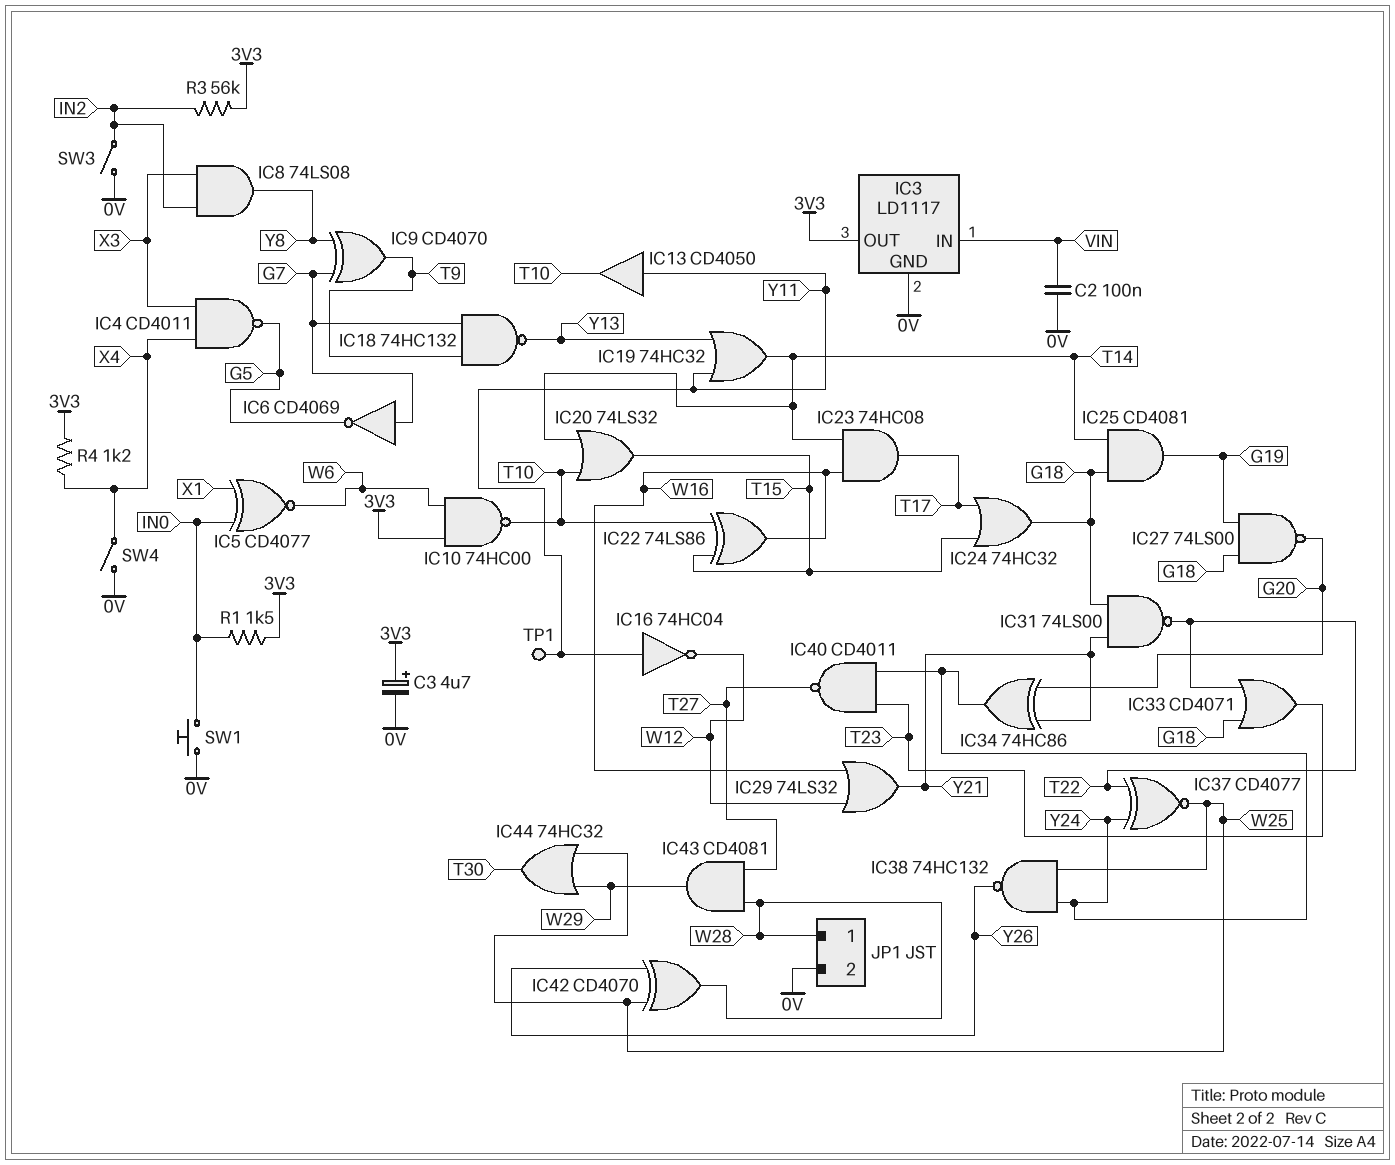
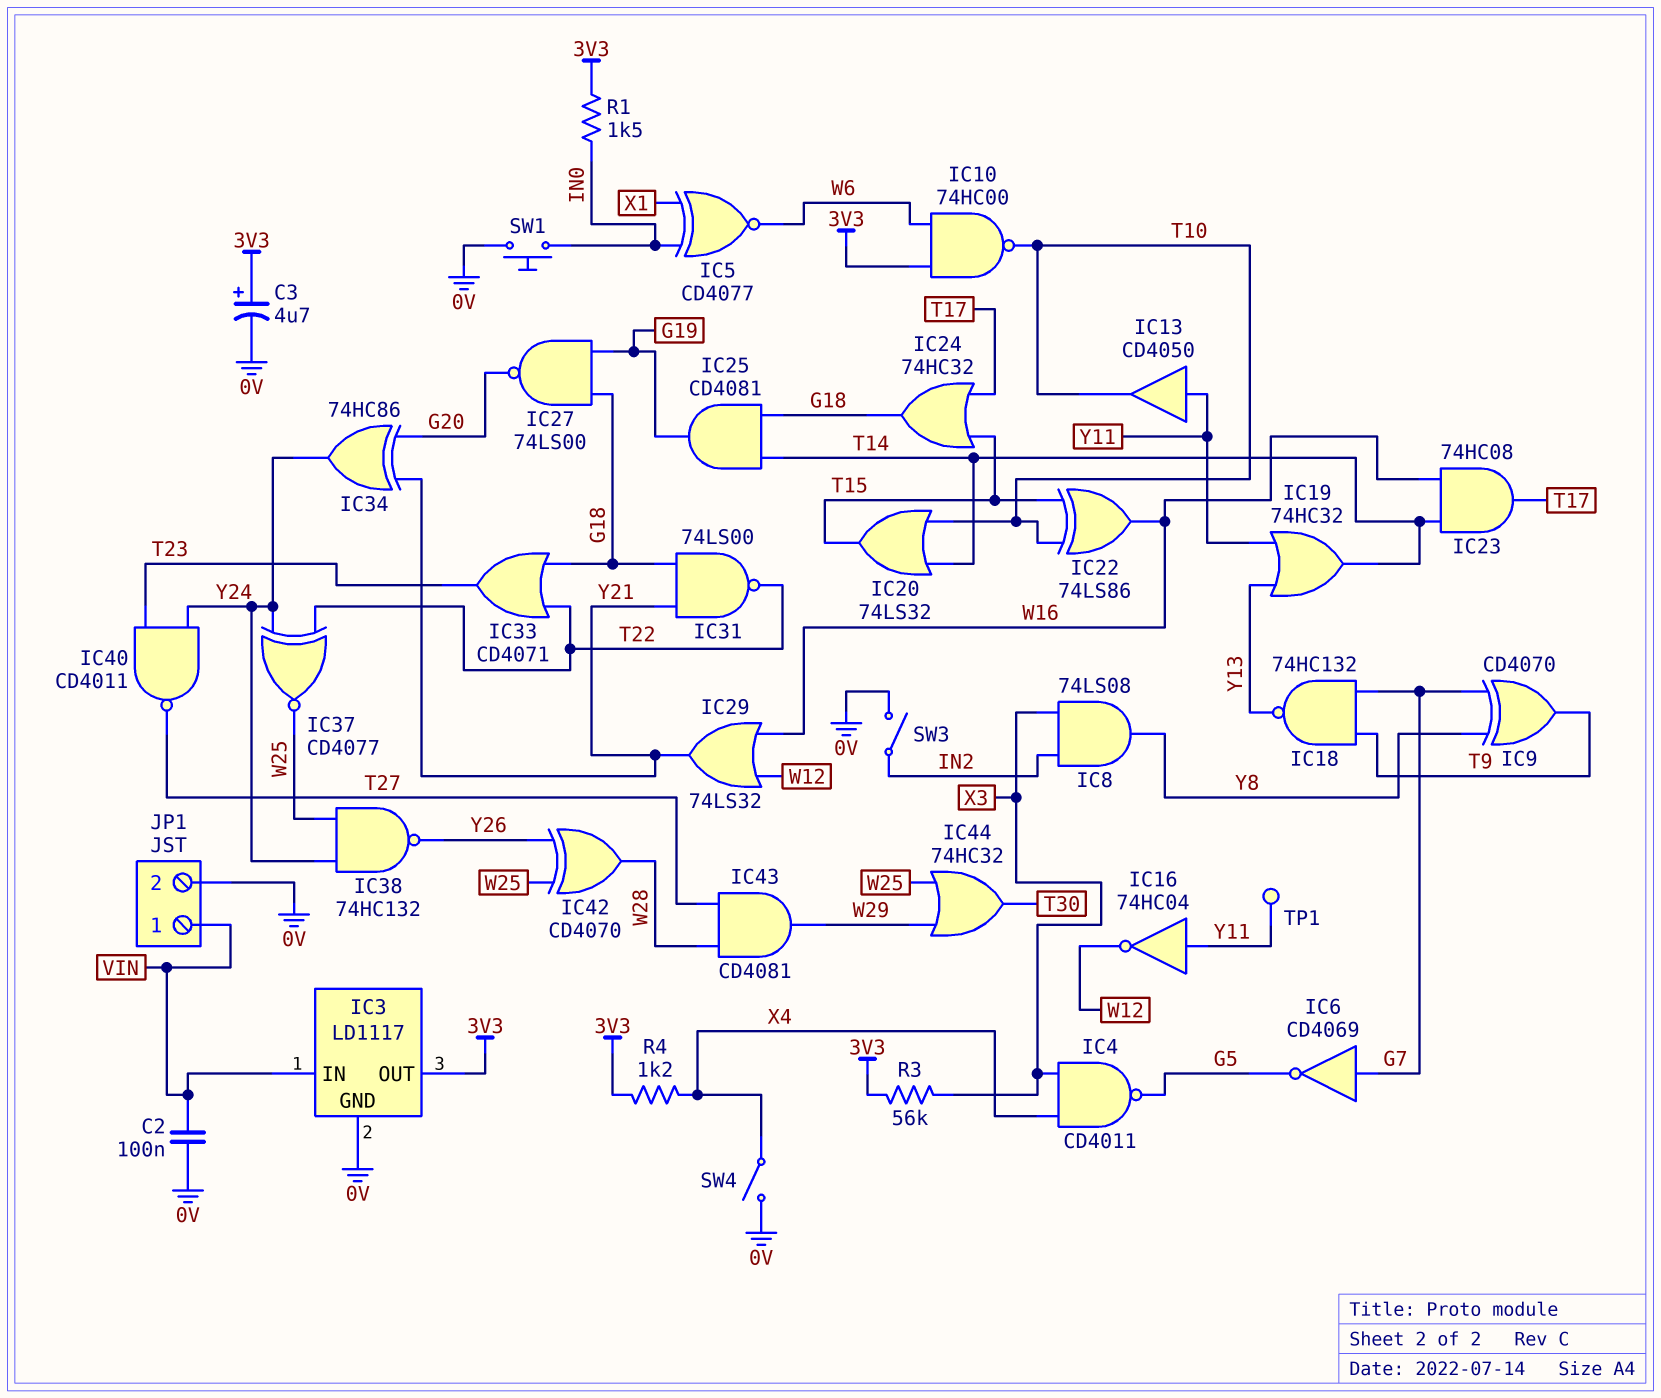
JP1 pin 1: W28 -> VIN
R3: 56k (3V3, IN2) -> 56k (3V3, X3)

